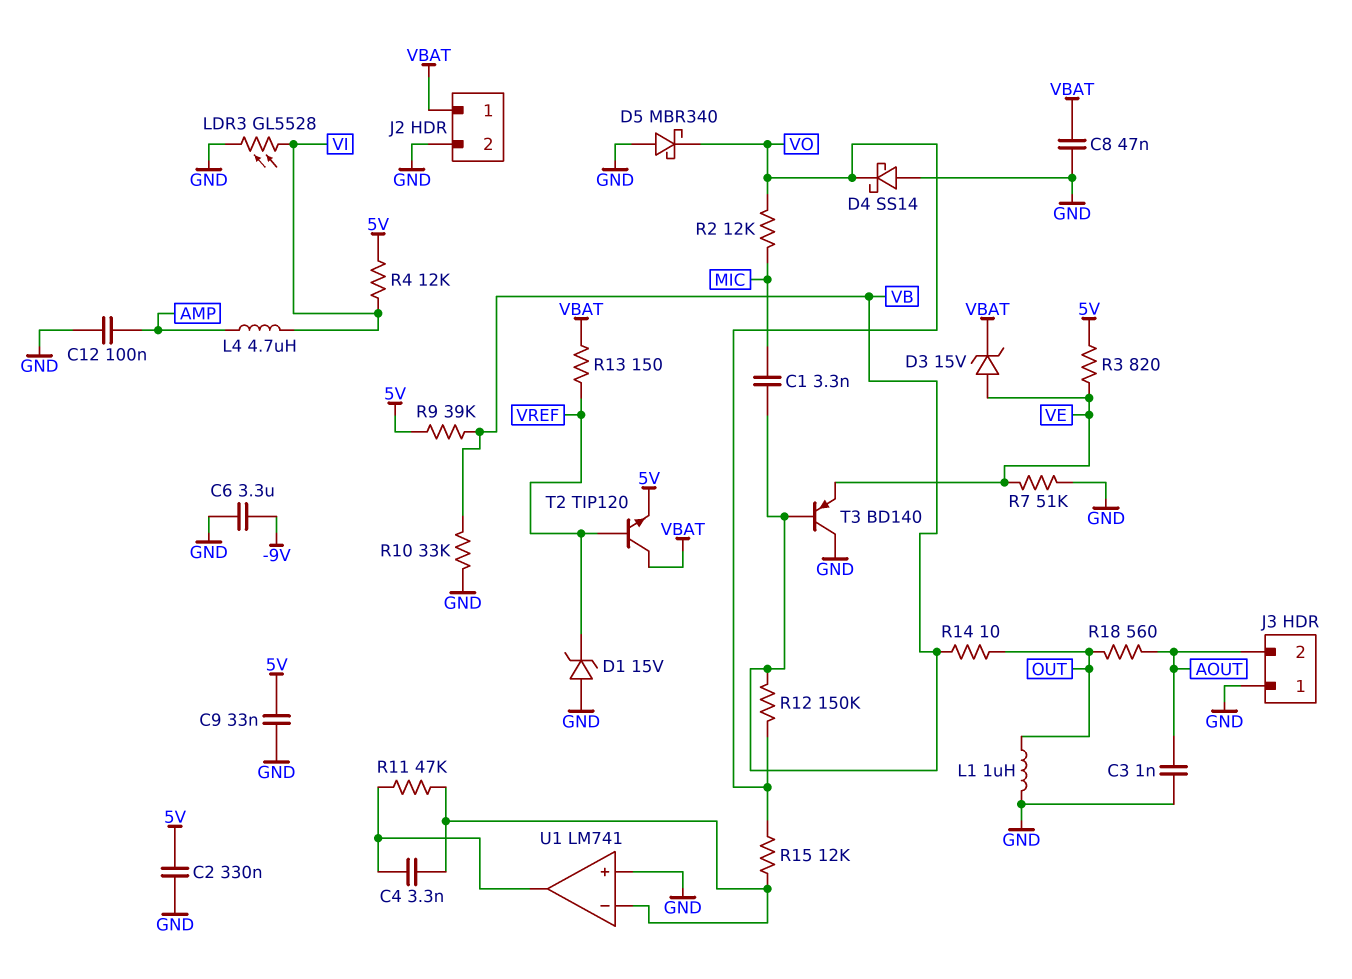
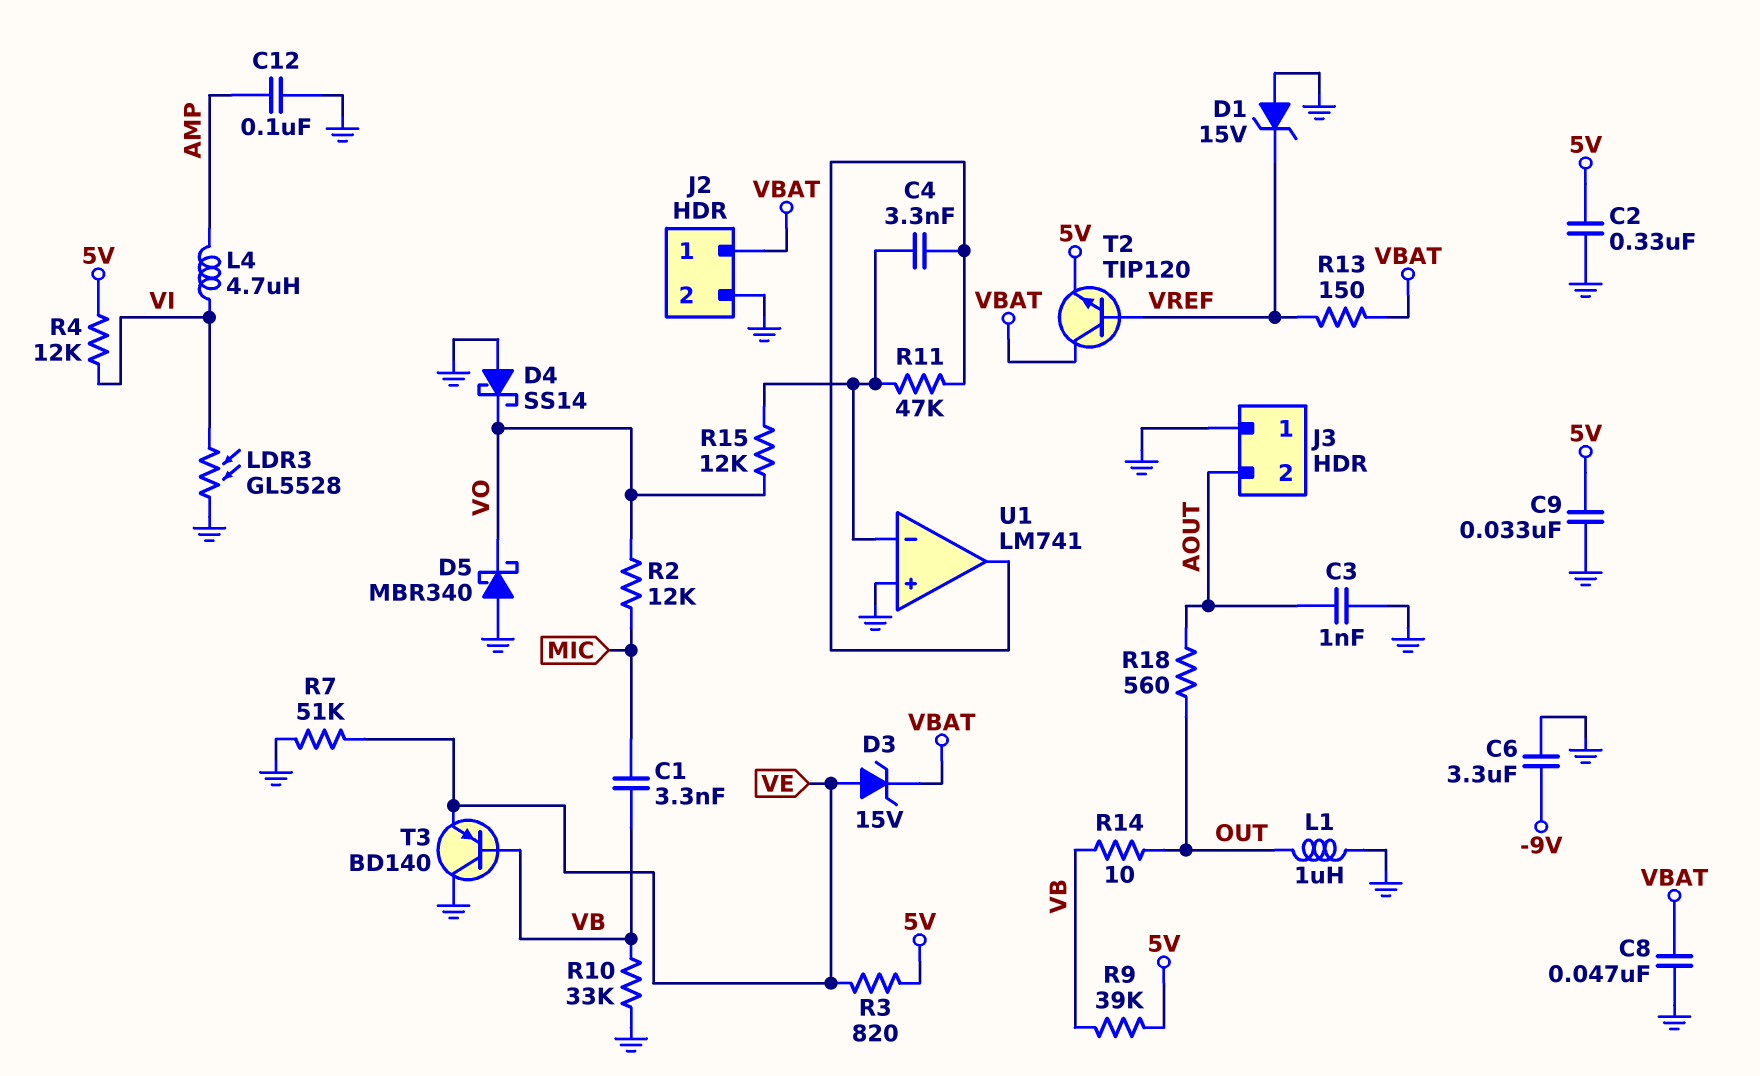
R12: 150k (VB, VO) -> none

